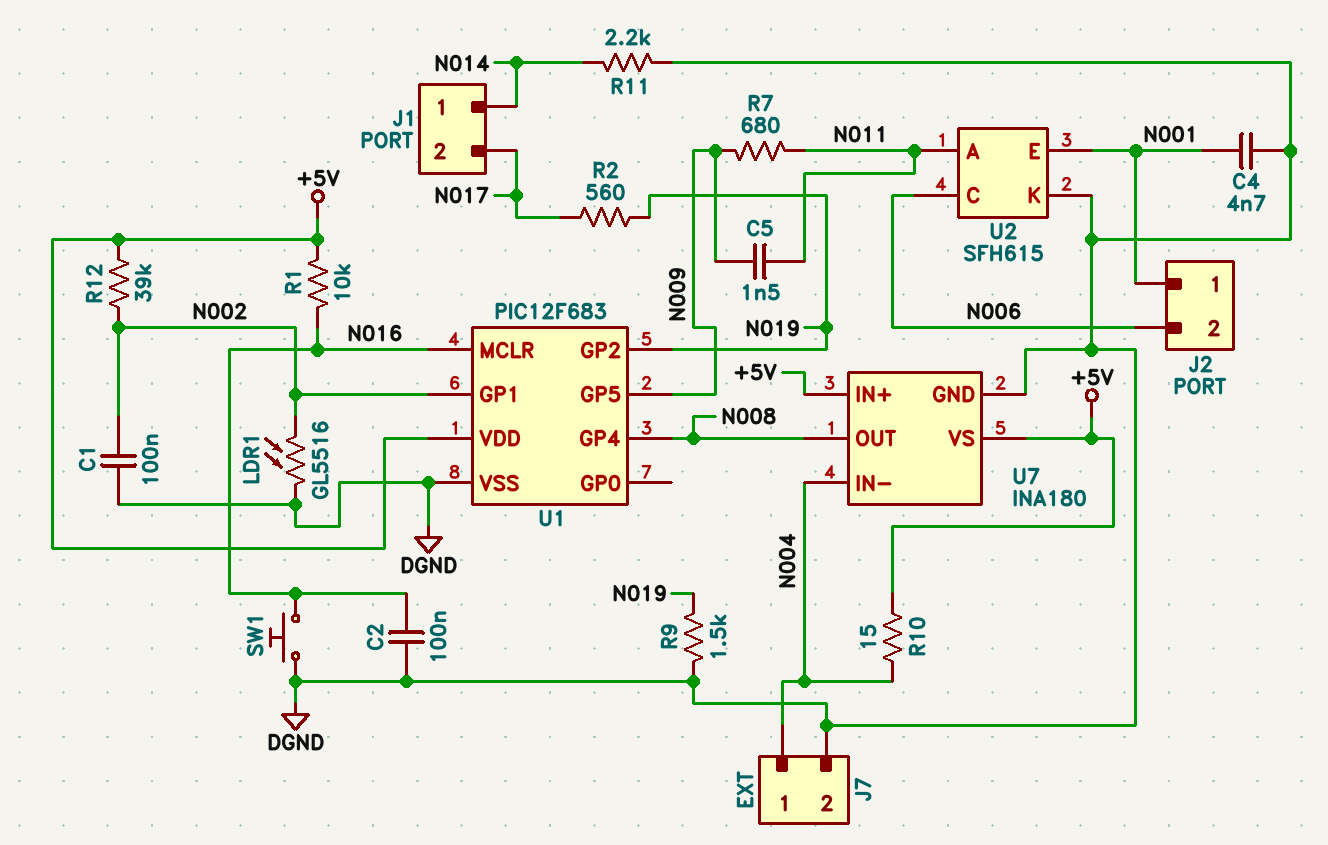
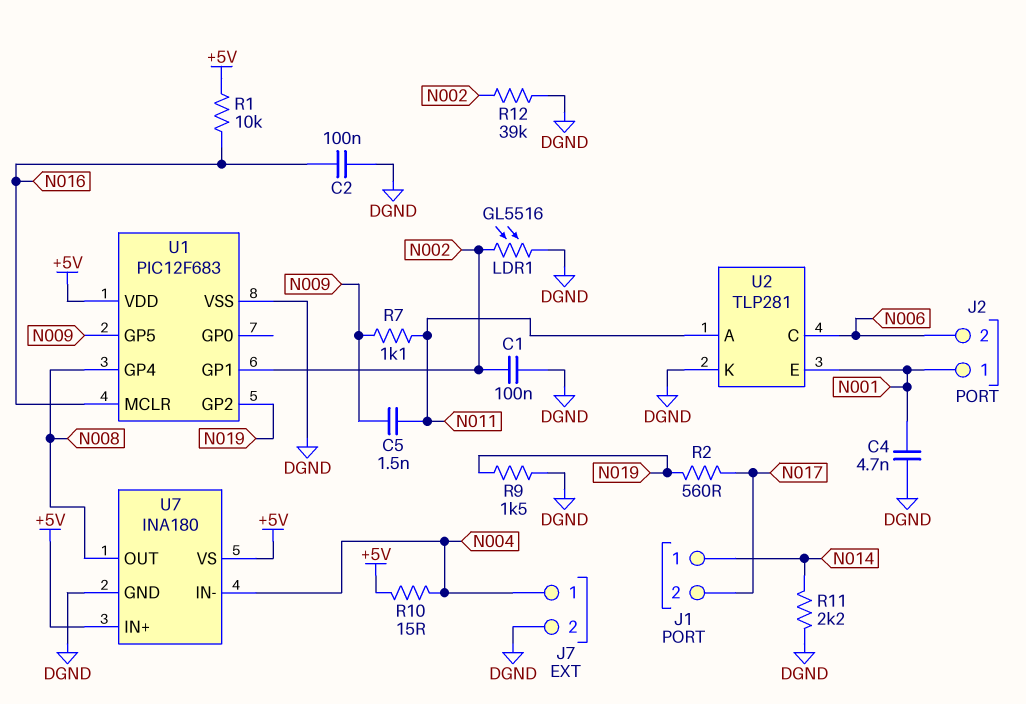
R7: 680 (N009, N011) -> 1.1k (N009, N011)
R12: 39k (+5V, N002) -> 39k (DGND, N002)
SW1: button (DGND, N016) -> none
U2: SFH615 -> TLP281

